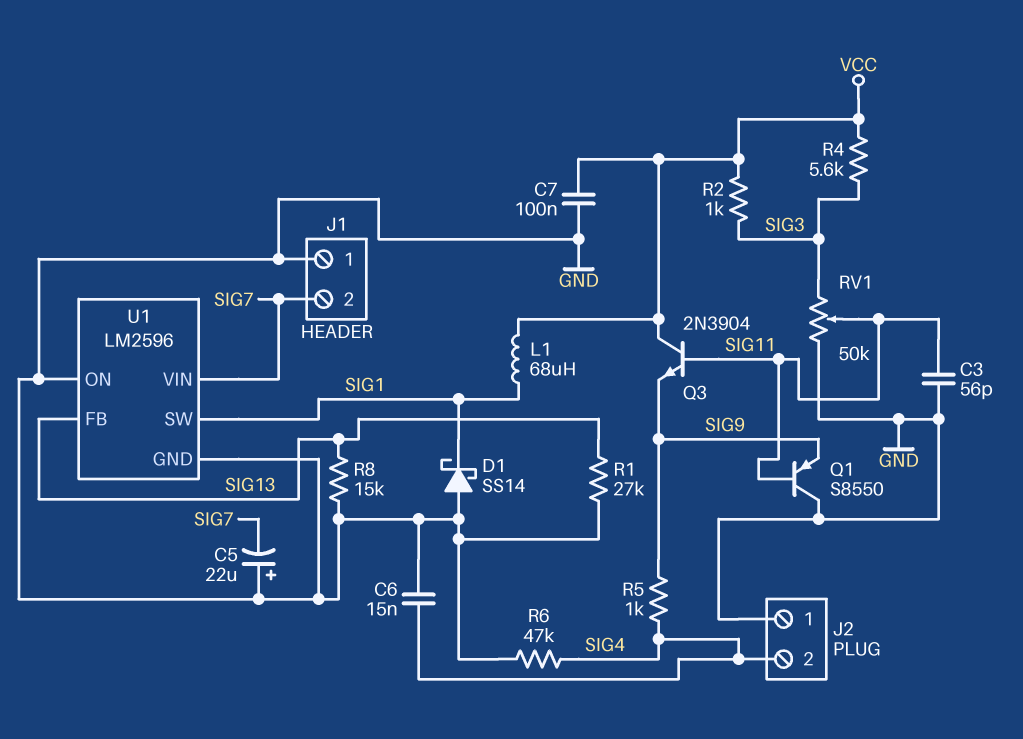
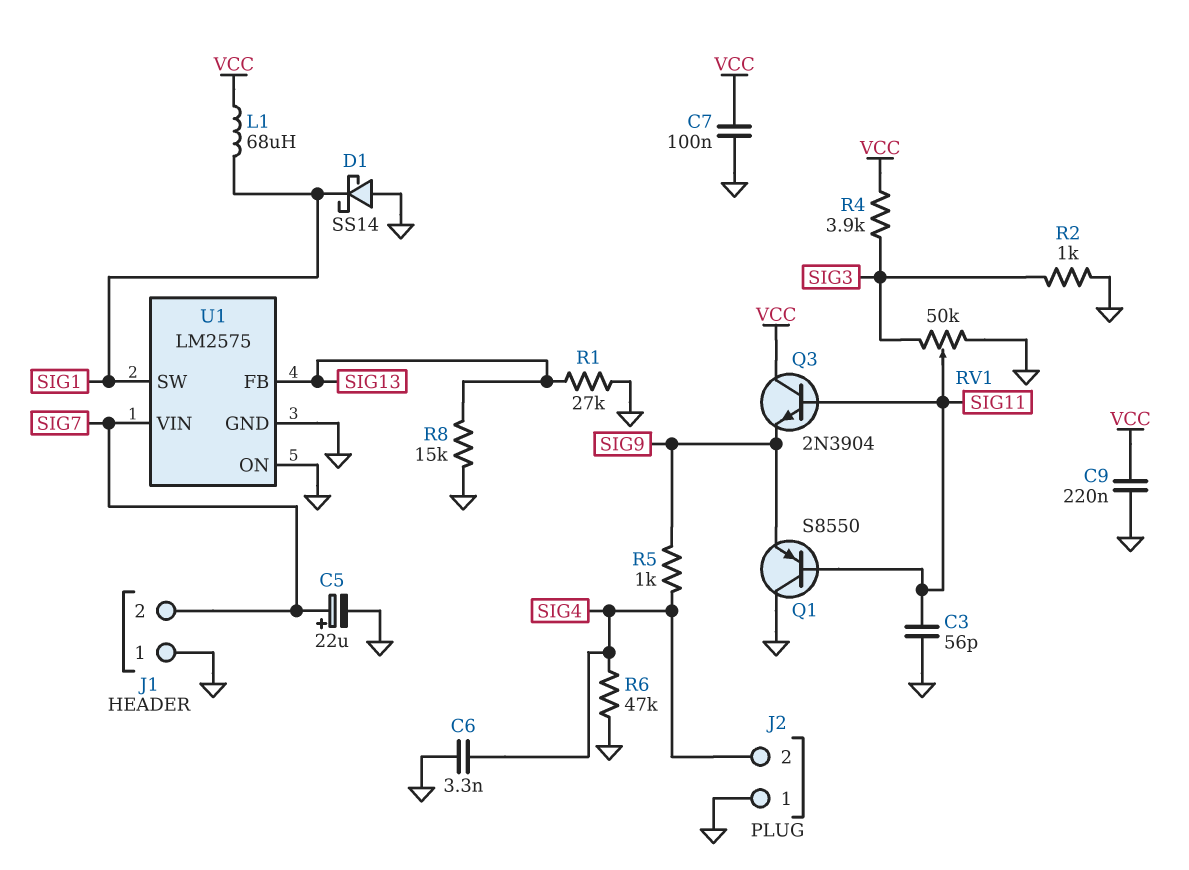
C5: 22uF (plus GND, minus SIG7) -> 22uF (plus SIG7, minus GND)
C6: 15nF (GND, SIG4) -> 3.3nF (GND, SIG4)
C9: none -> 220nF (GND, VCC)
R2: 1k (SIG3, VCC) -> 1k (GND, SIG3)
R4: 5.6k (SIG3, VCC) -> 3.9k (SIG3, VCC)
U1: LM2596 -> LM2575

